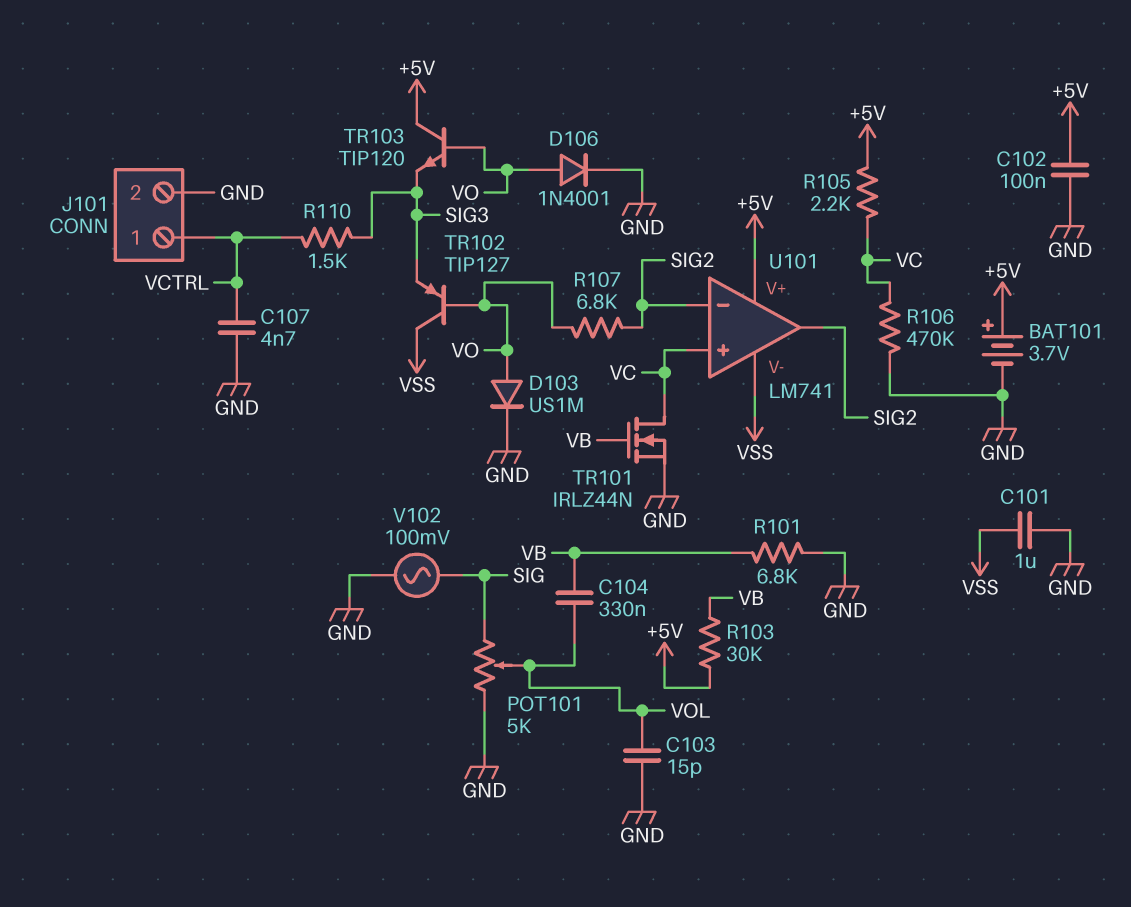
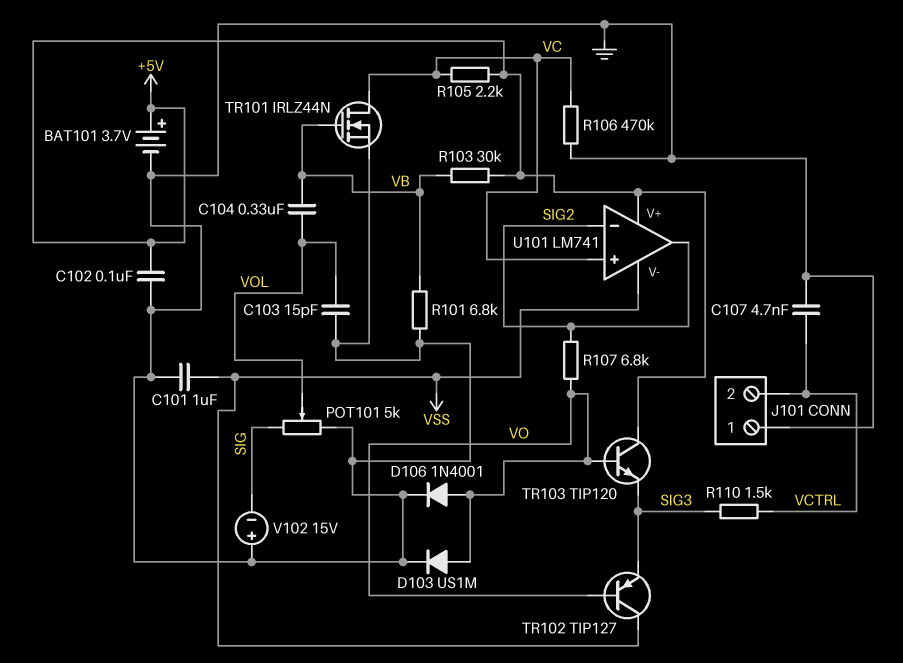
J101 pin 1: VCTRL -> GND
J101 pin 2: GND -> VCTRL
V102: AC 100mV (GND, SIG) -> 15V (plus GND, minus SIG)

